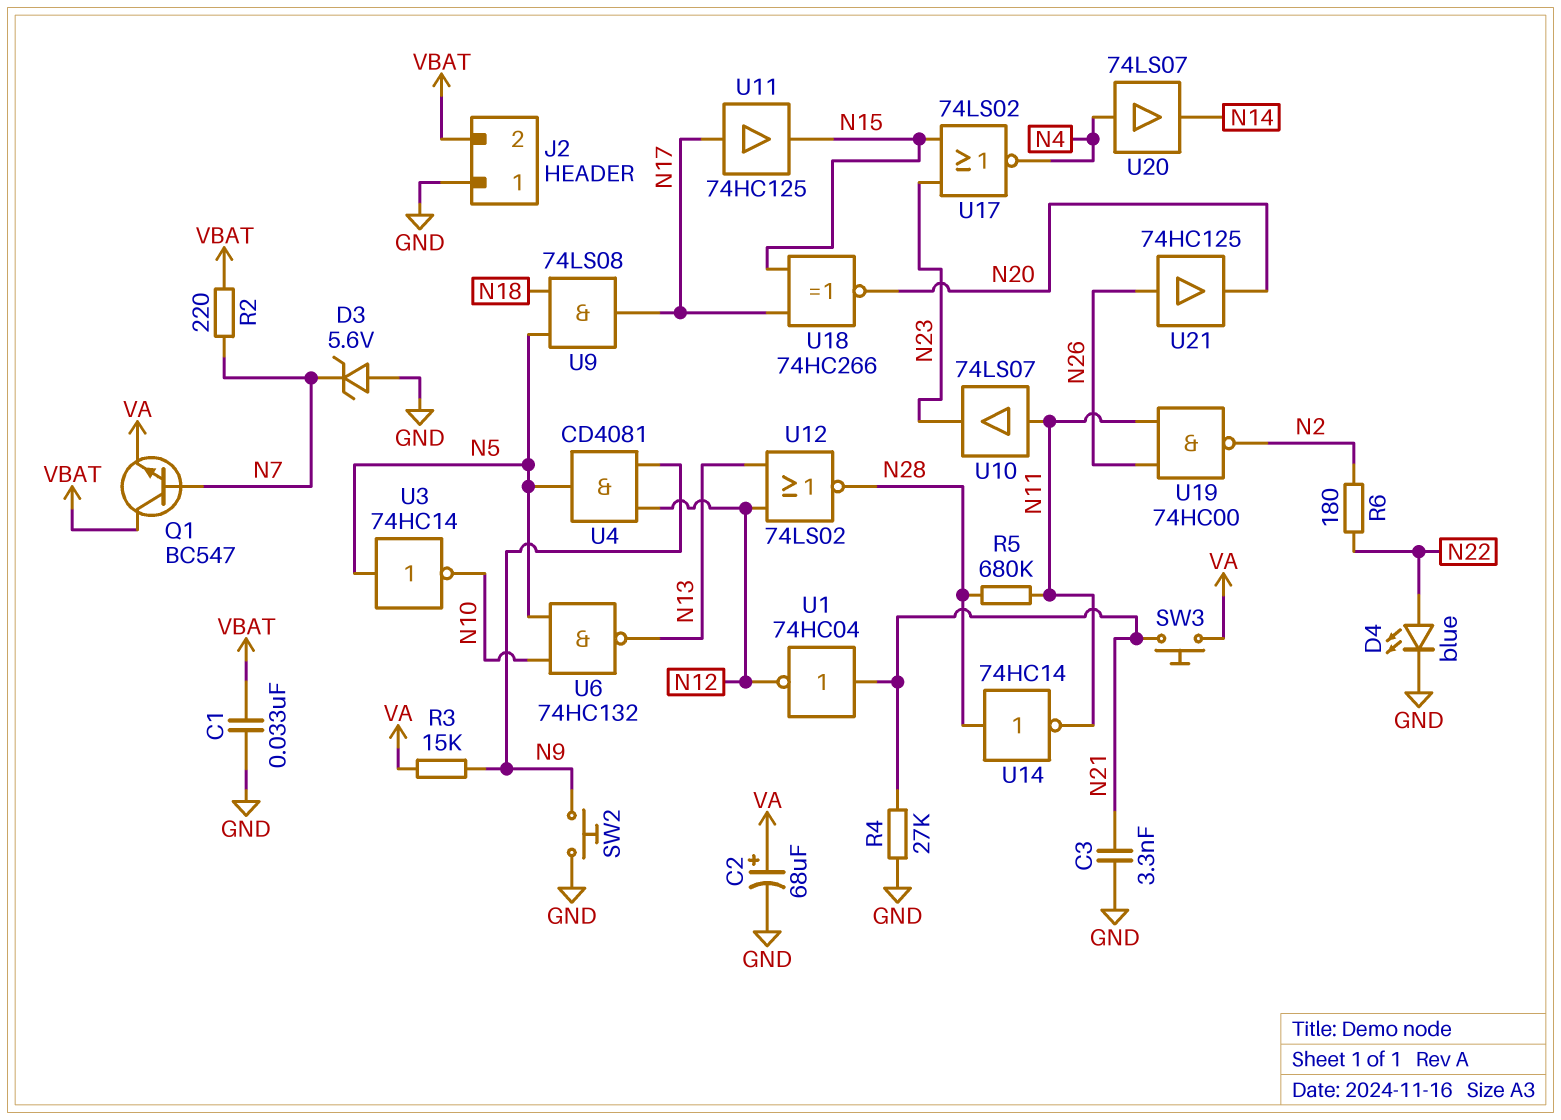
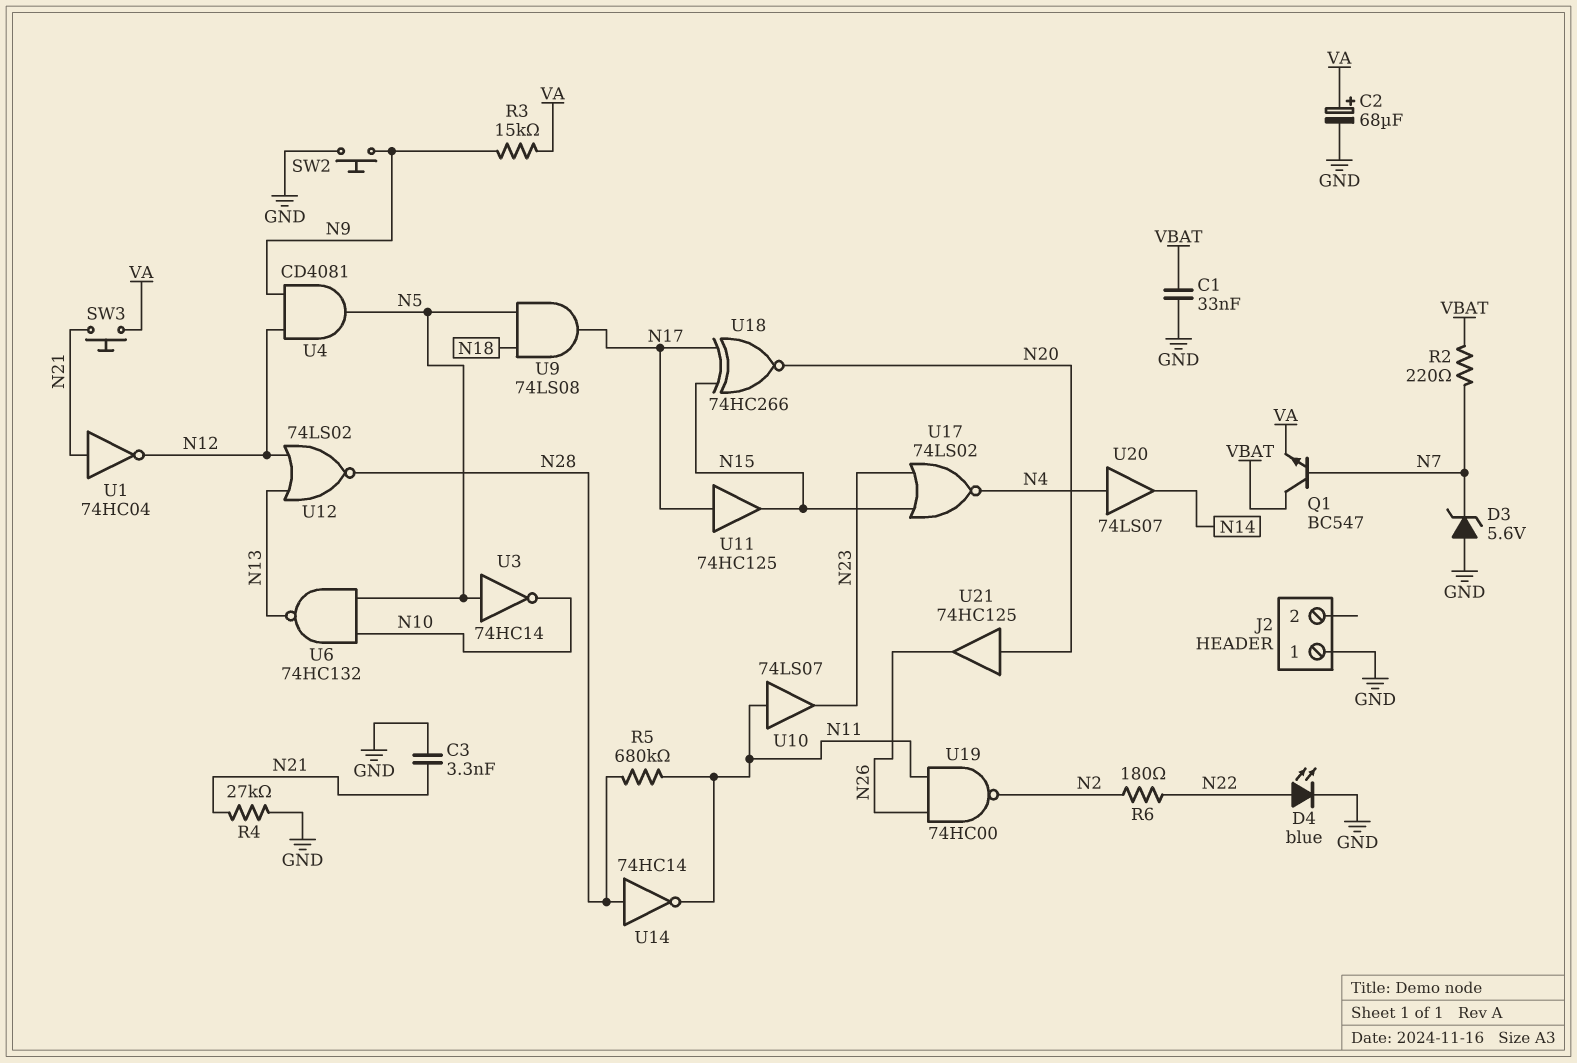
J2 pin 2: VBAT -> none
U21: buffer 74HC125 (in N26, out N20) -> buffer 74HC125 (in N20, out N26)

